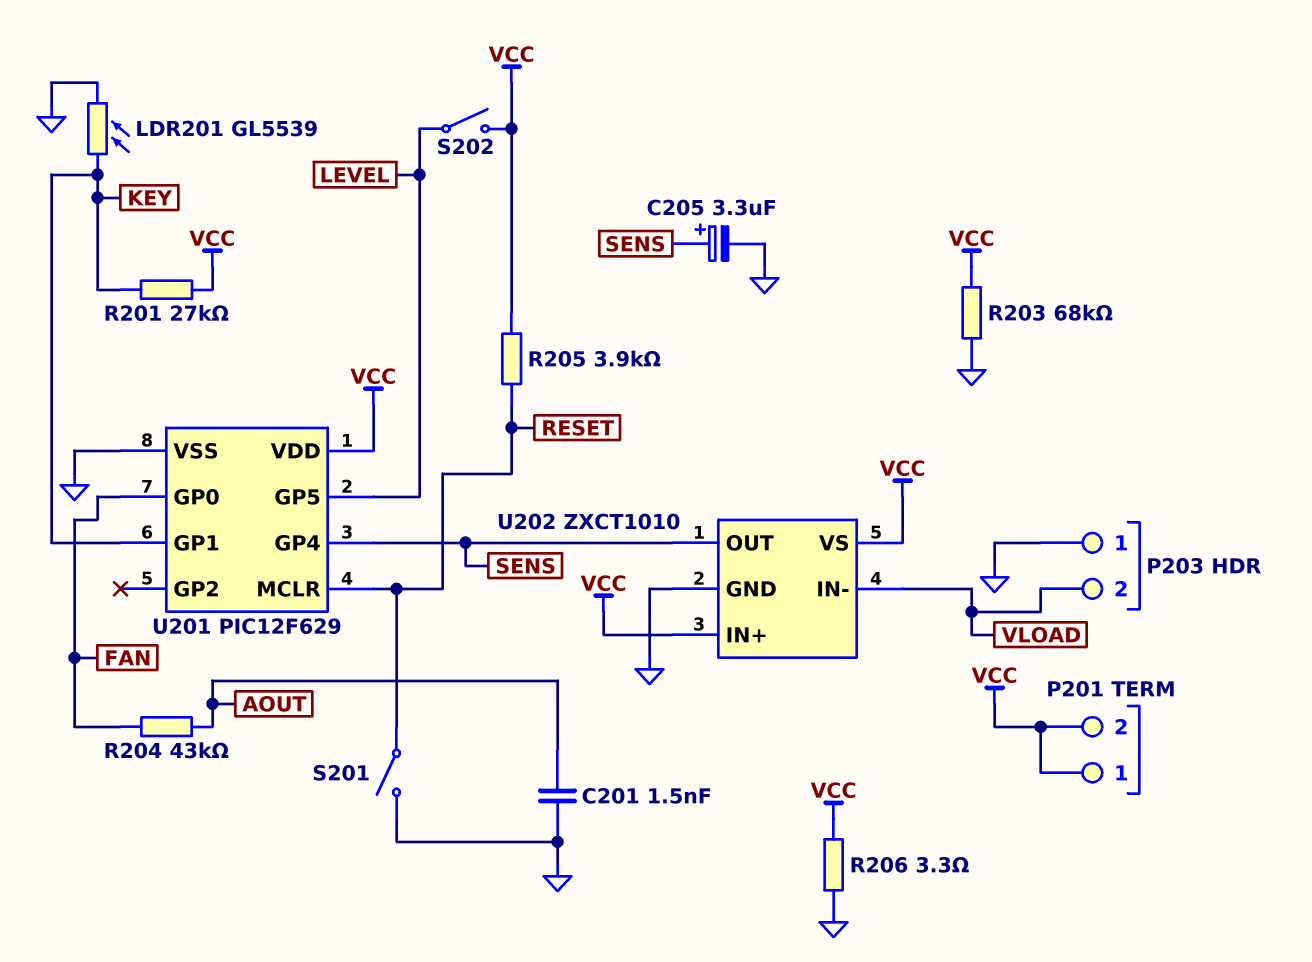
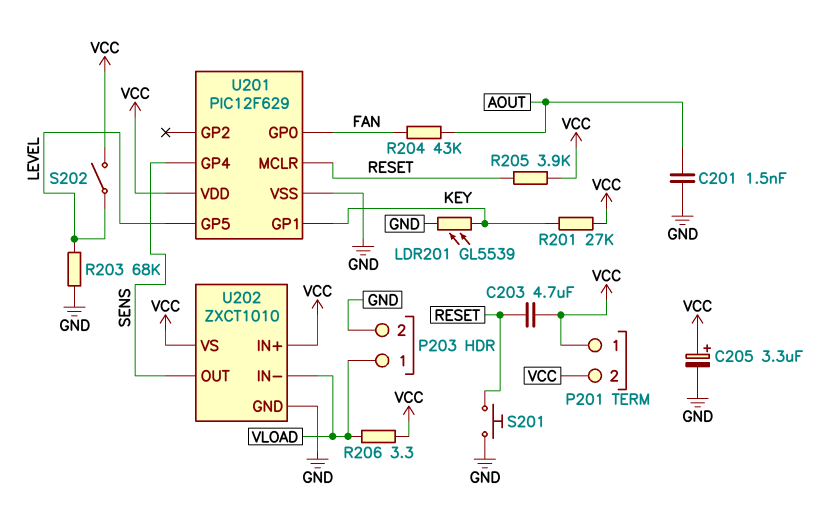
C203: none -> 4.7uF (RESET, VCC)
C205: 3.3uF (plus SENS, minus GND) -> 3.3uF (plus VCC, minus GND)
P203 pin 1: GND -> VLOAD
P203 pin 2: VLOAD -> GND
R203: 68k (GND, VCC) -> 68k (GND, LEVEL)
R206: 3.3 (GND, VCC) -> 3.3 (VCC, VLOAD)
S201: switch (GND, RESET) -> button (GND, RESET)

